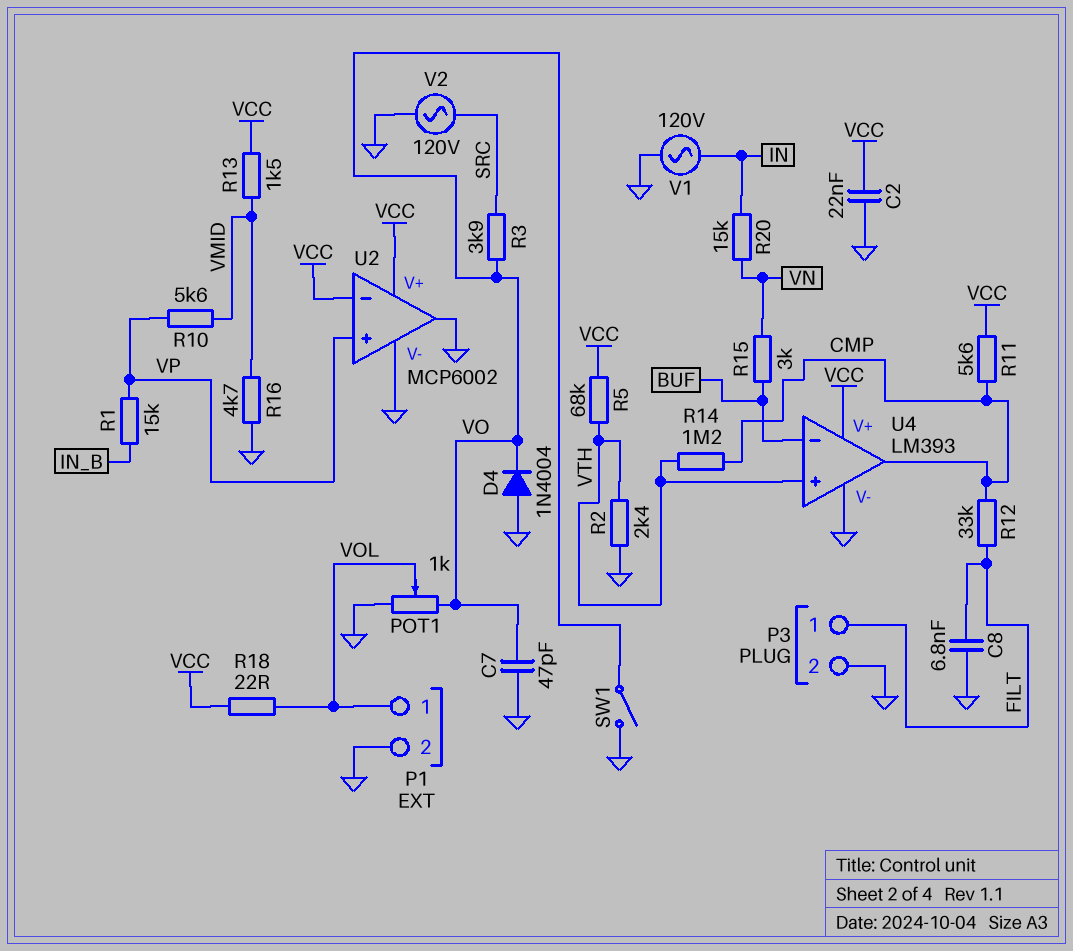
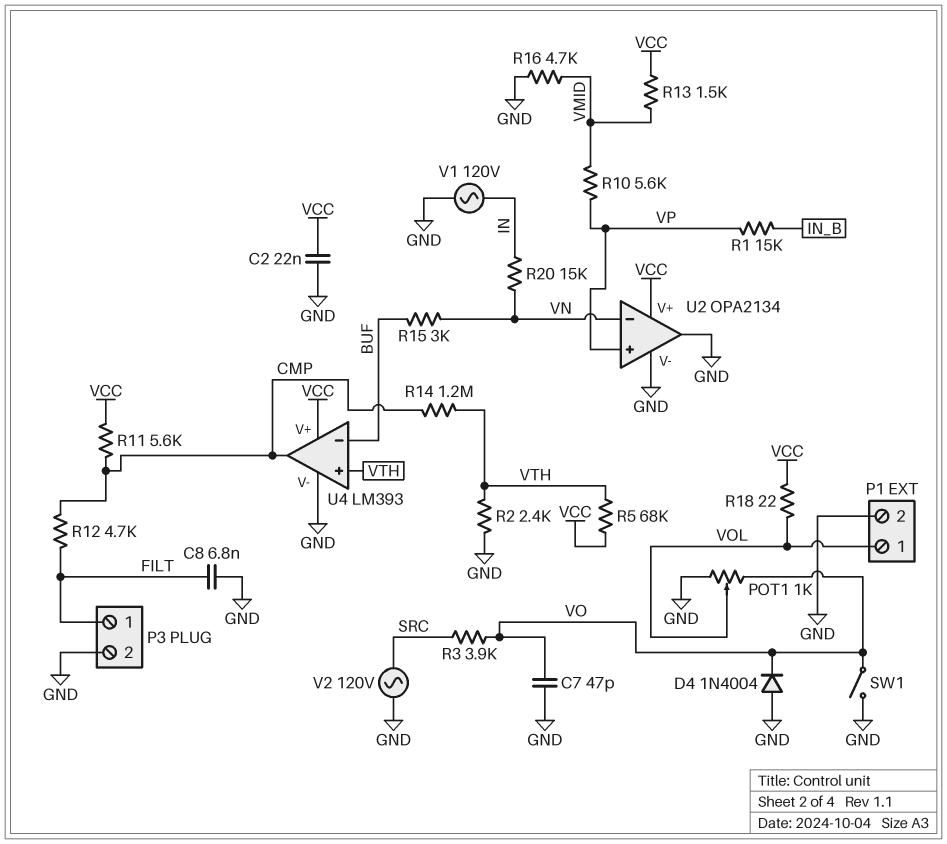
R12: 33k (CMP, FILT) -> 4.7k (CMP, FILT)
U2: MCP6002 -> OPA2134
U2 pin in-: VCC -> VN

